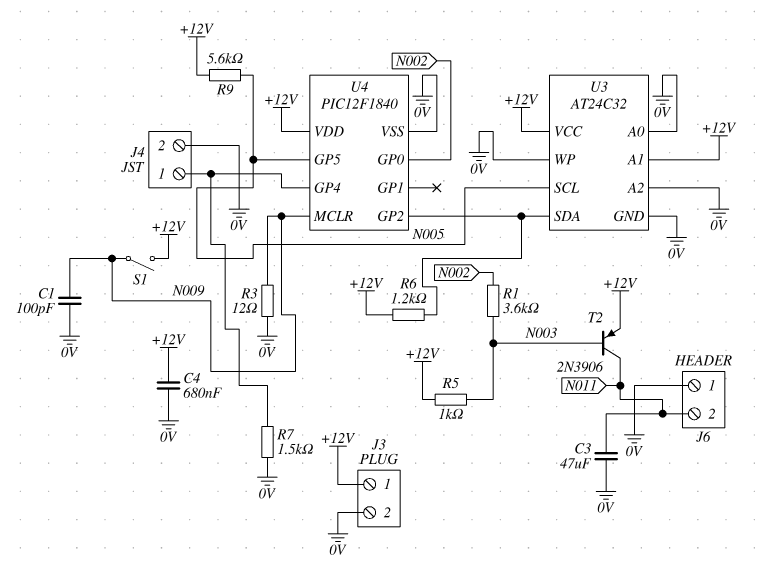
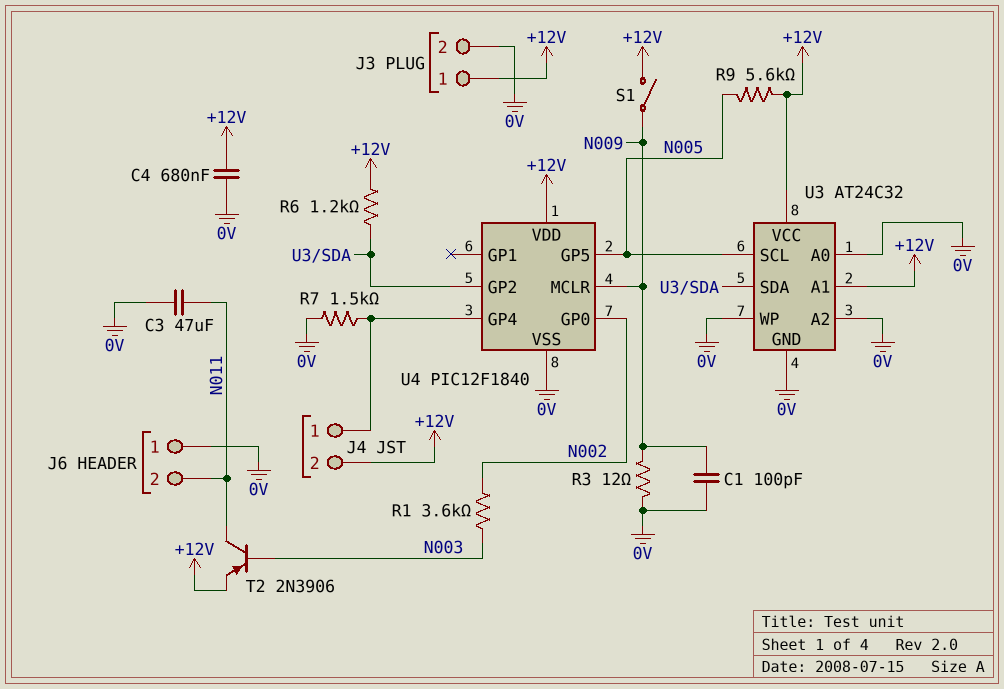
J4 pin 2: 0V -> +12V
R5: 1k (+12V, N003) -> none

